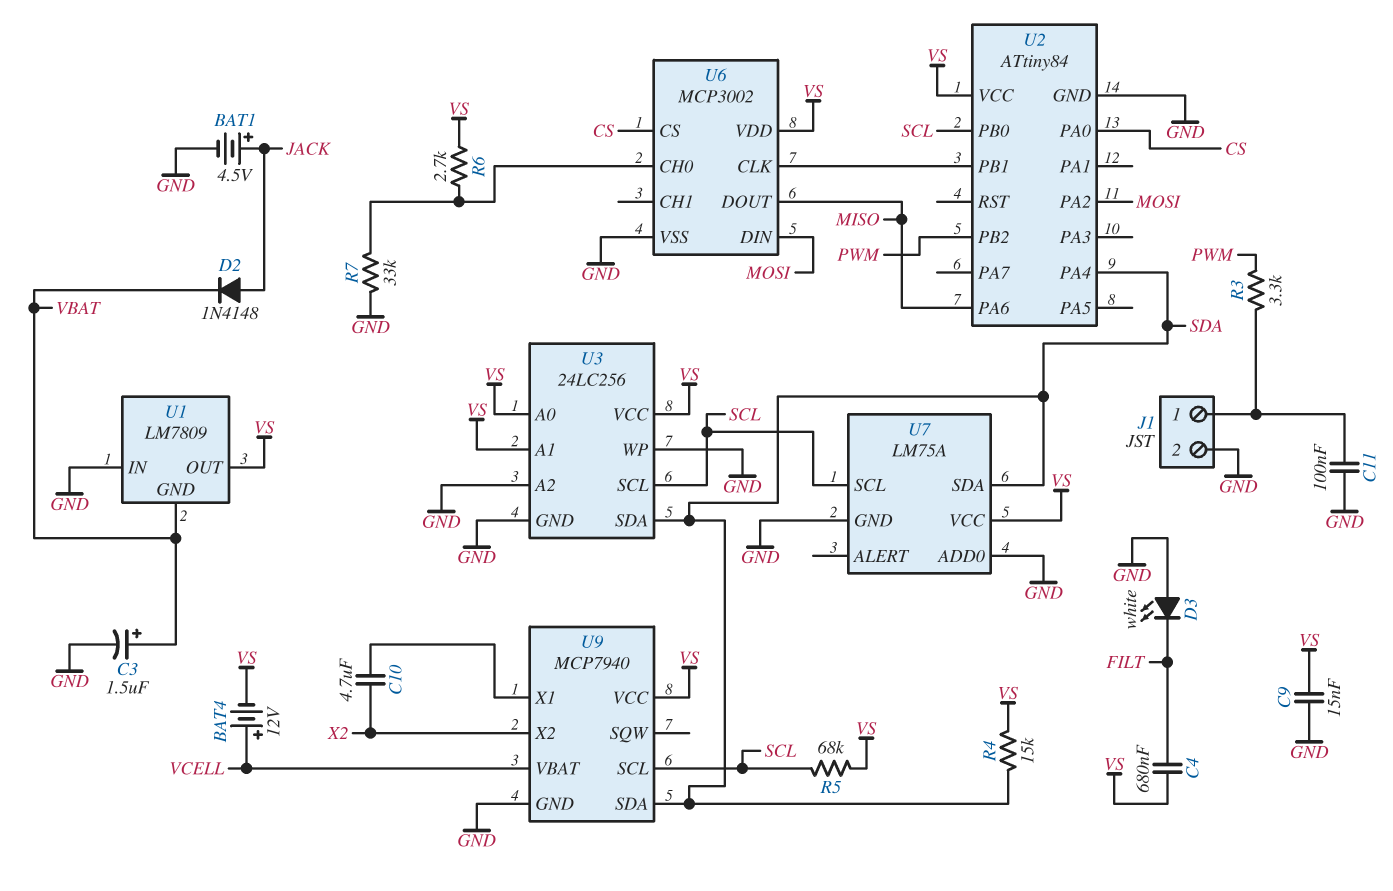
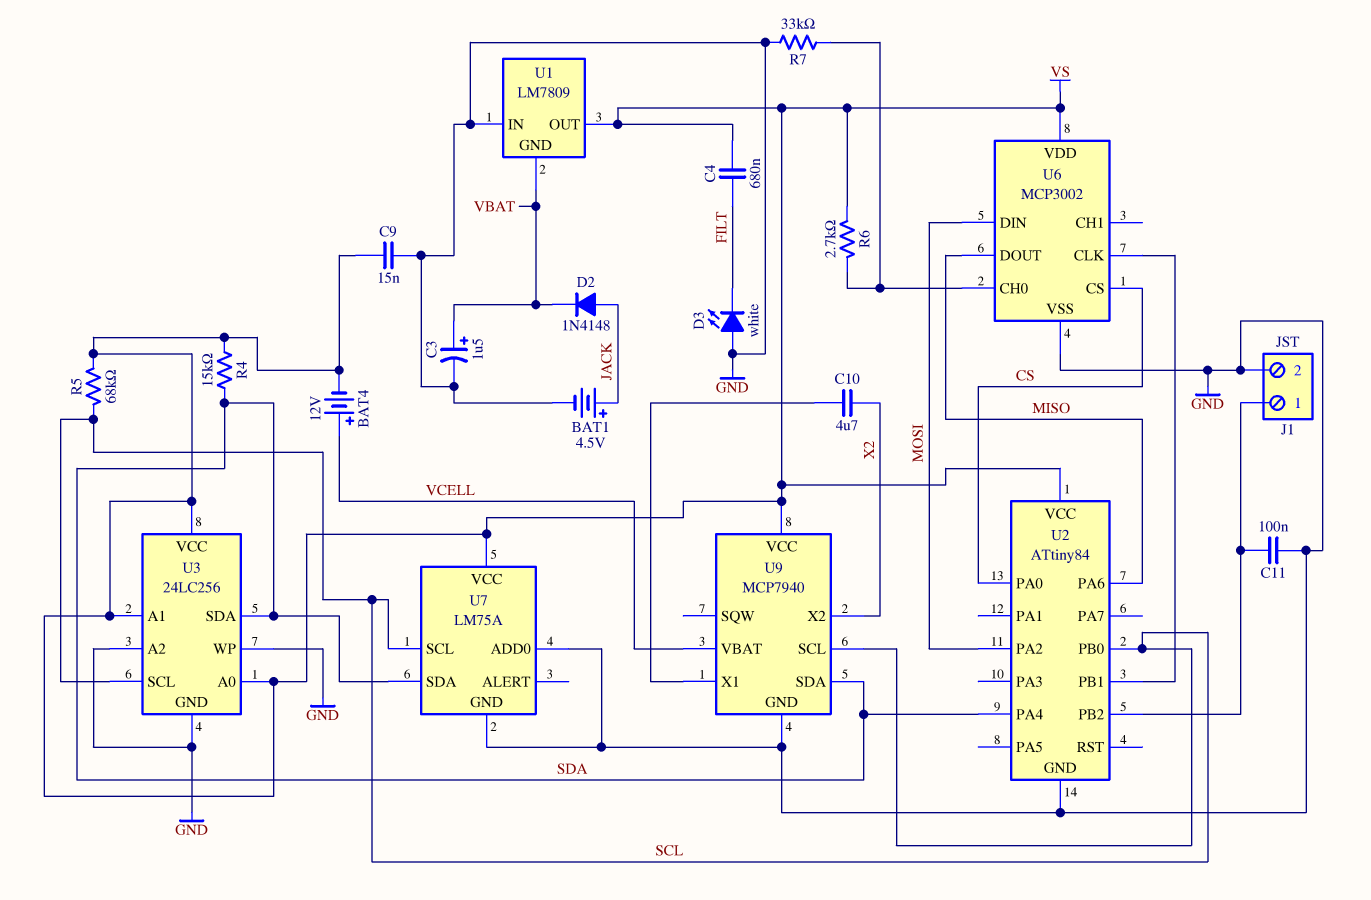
R3: 3.3k (J1/1, PWM) -> none
U2 pin PB2: PWM -> J1/1

